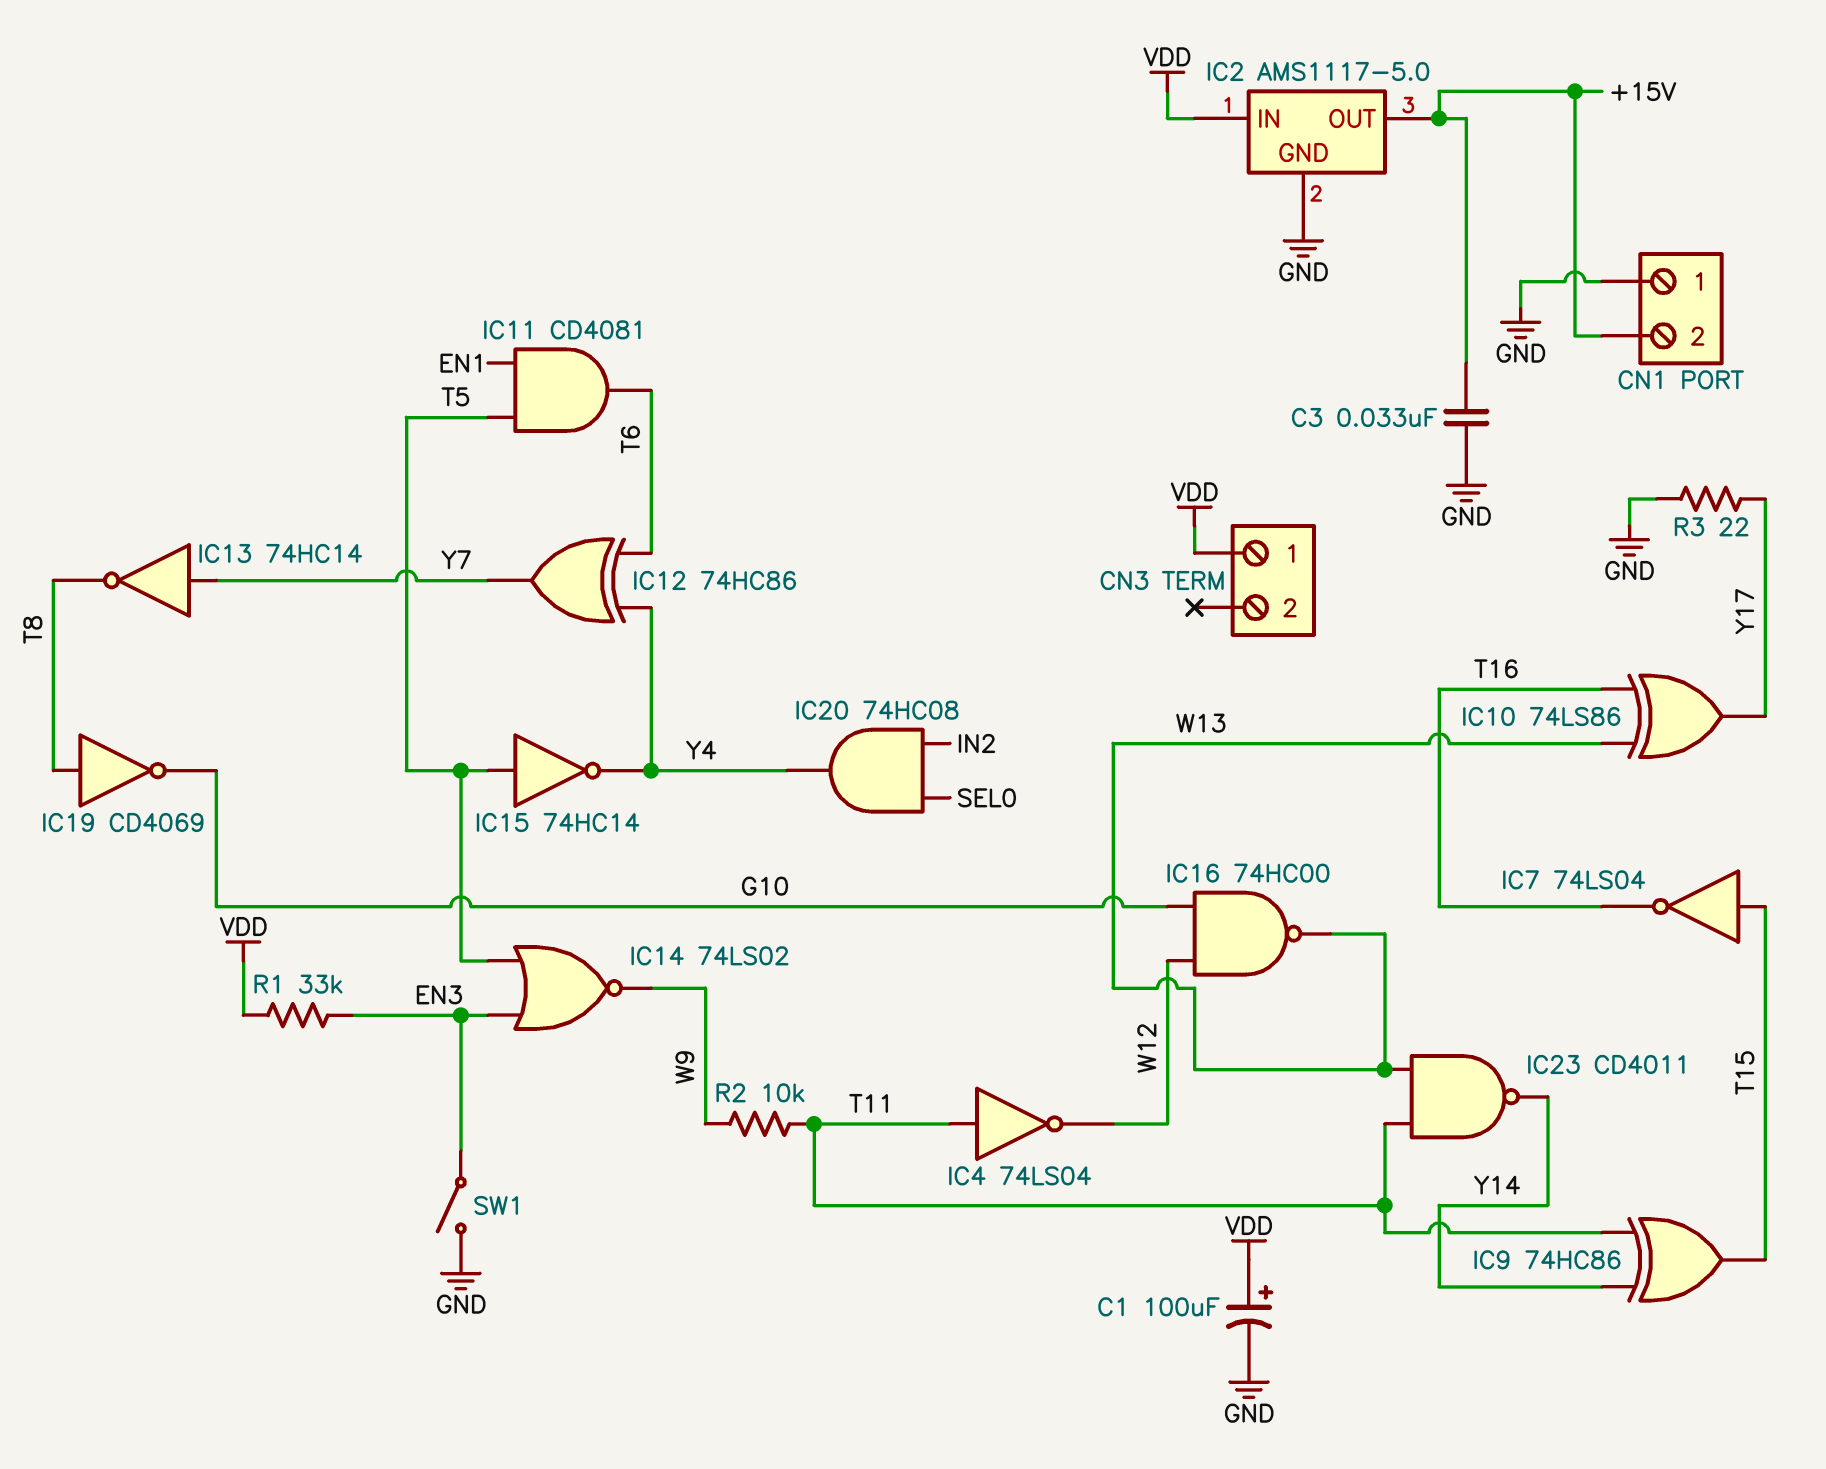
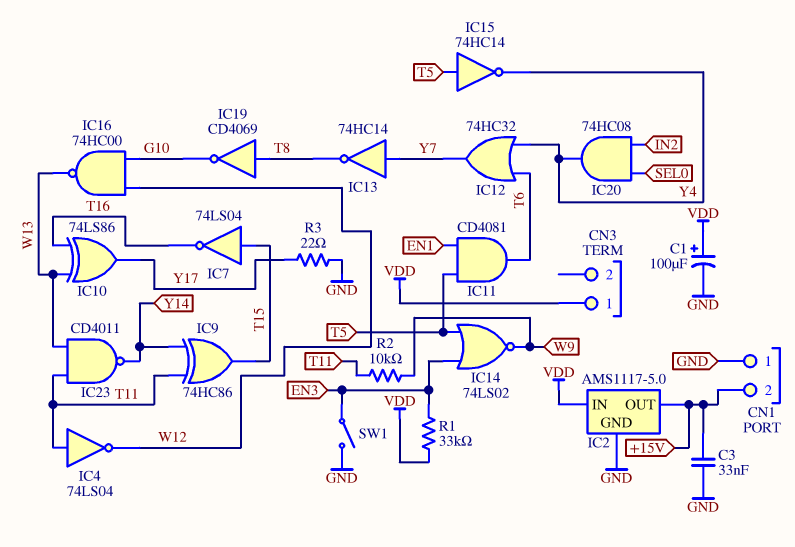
IC12: XOR 74HC86 (in T6, in Y4, out Y7) -> OR 74HC32 (in T6, in Y4, out Y7)

